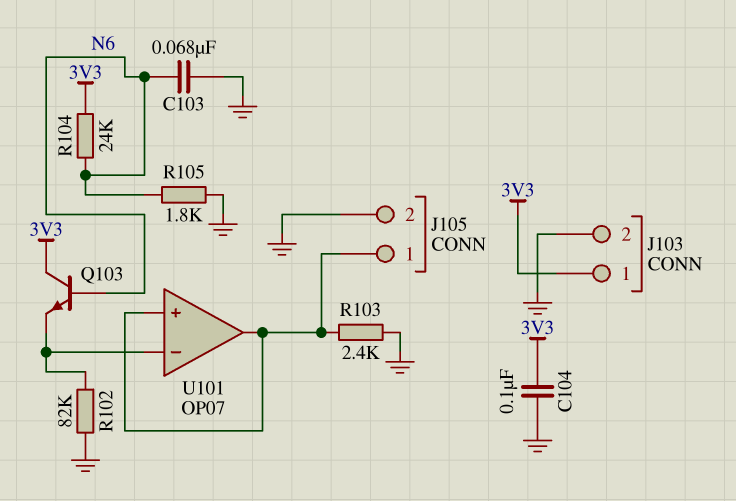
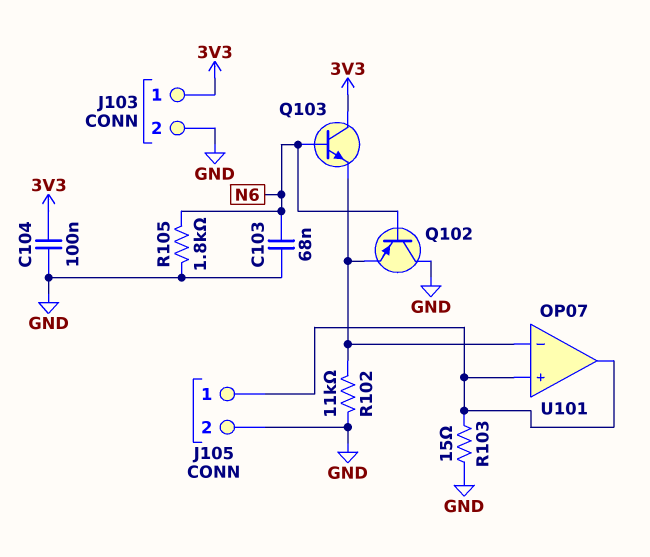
Q102: none -> PNP (B N6, C GND, E U101/in-)
R102: 82k (GND, U101/in-) -> 11k (GND, U101/in-)
R103: 2.4k (GND, J105/1) -> 15 (GND, J105/1)
R104: 24k (3V3, N6) -> none

